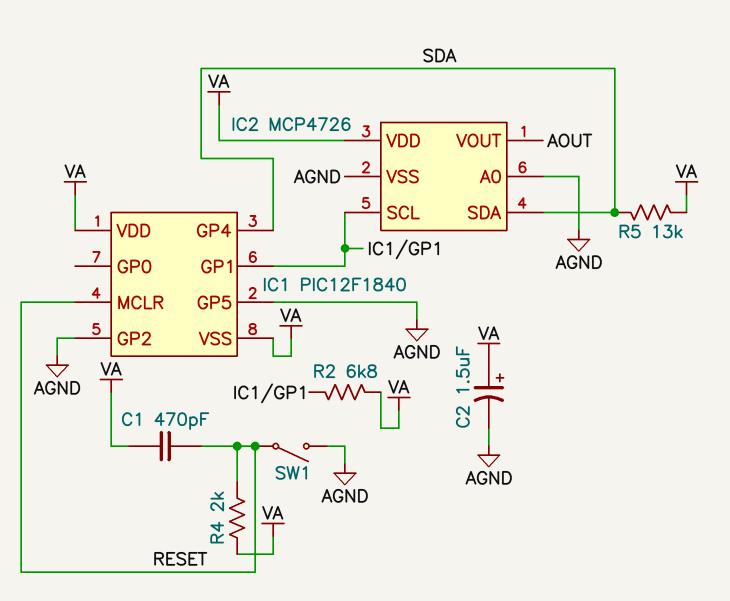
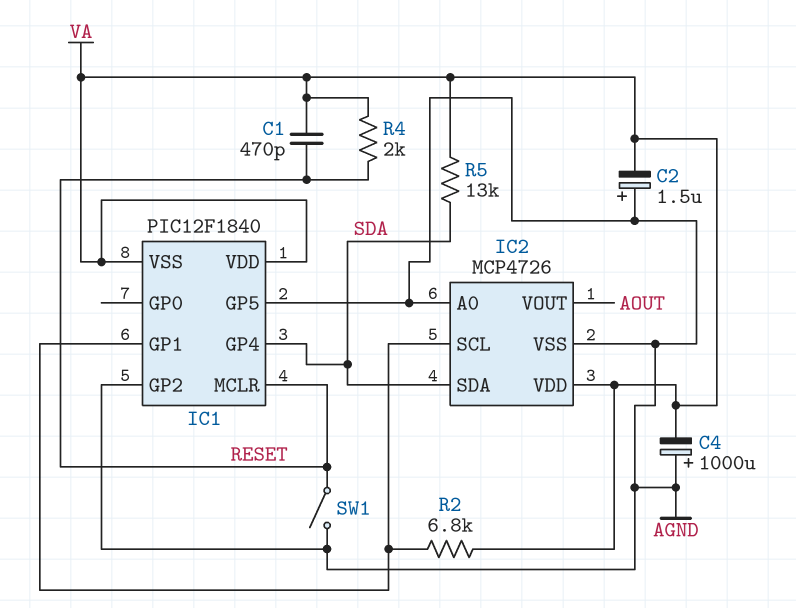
C2: 1.5uF (plus VA, minus AGND) -> 1.5uF (plus AGND, minus VA)
C4: none -> 1000uF (plus AGND, minus VA)

